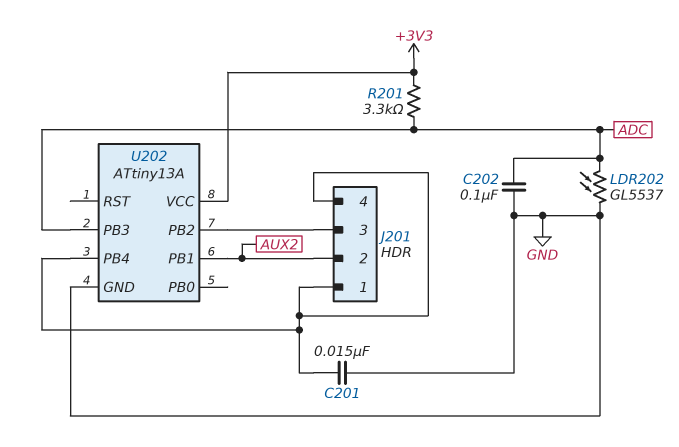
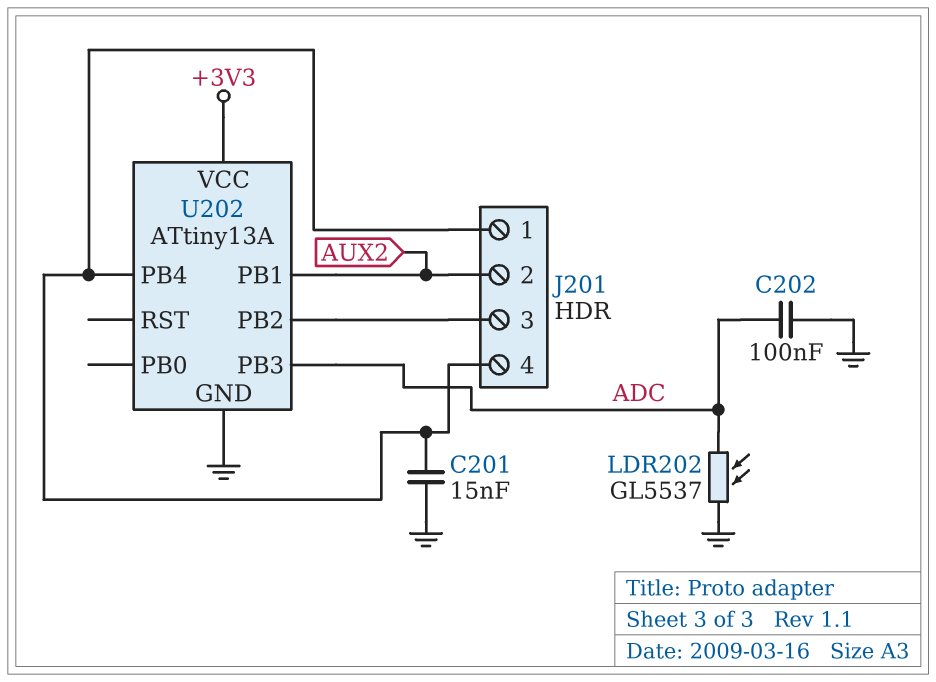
R201: 3.3k (+3V3, ADC) -> none

